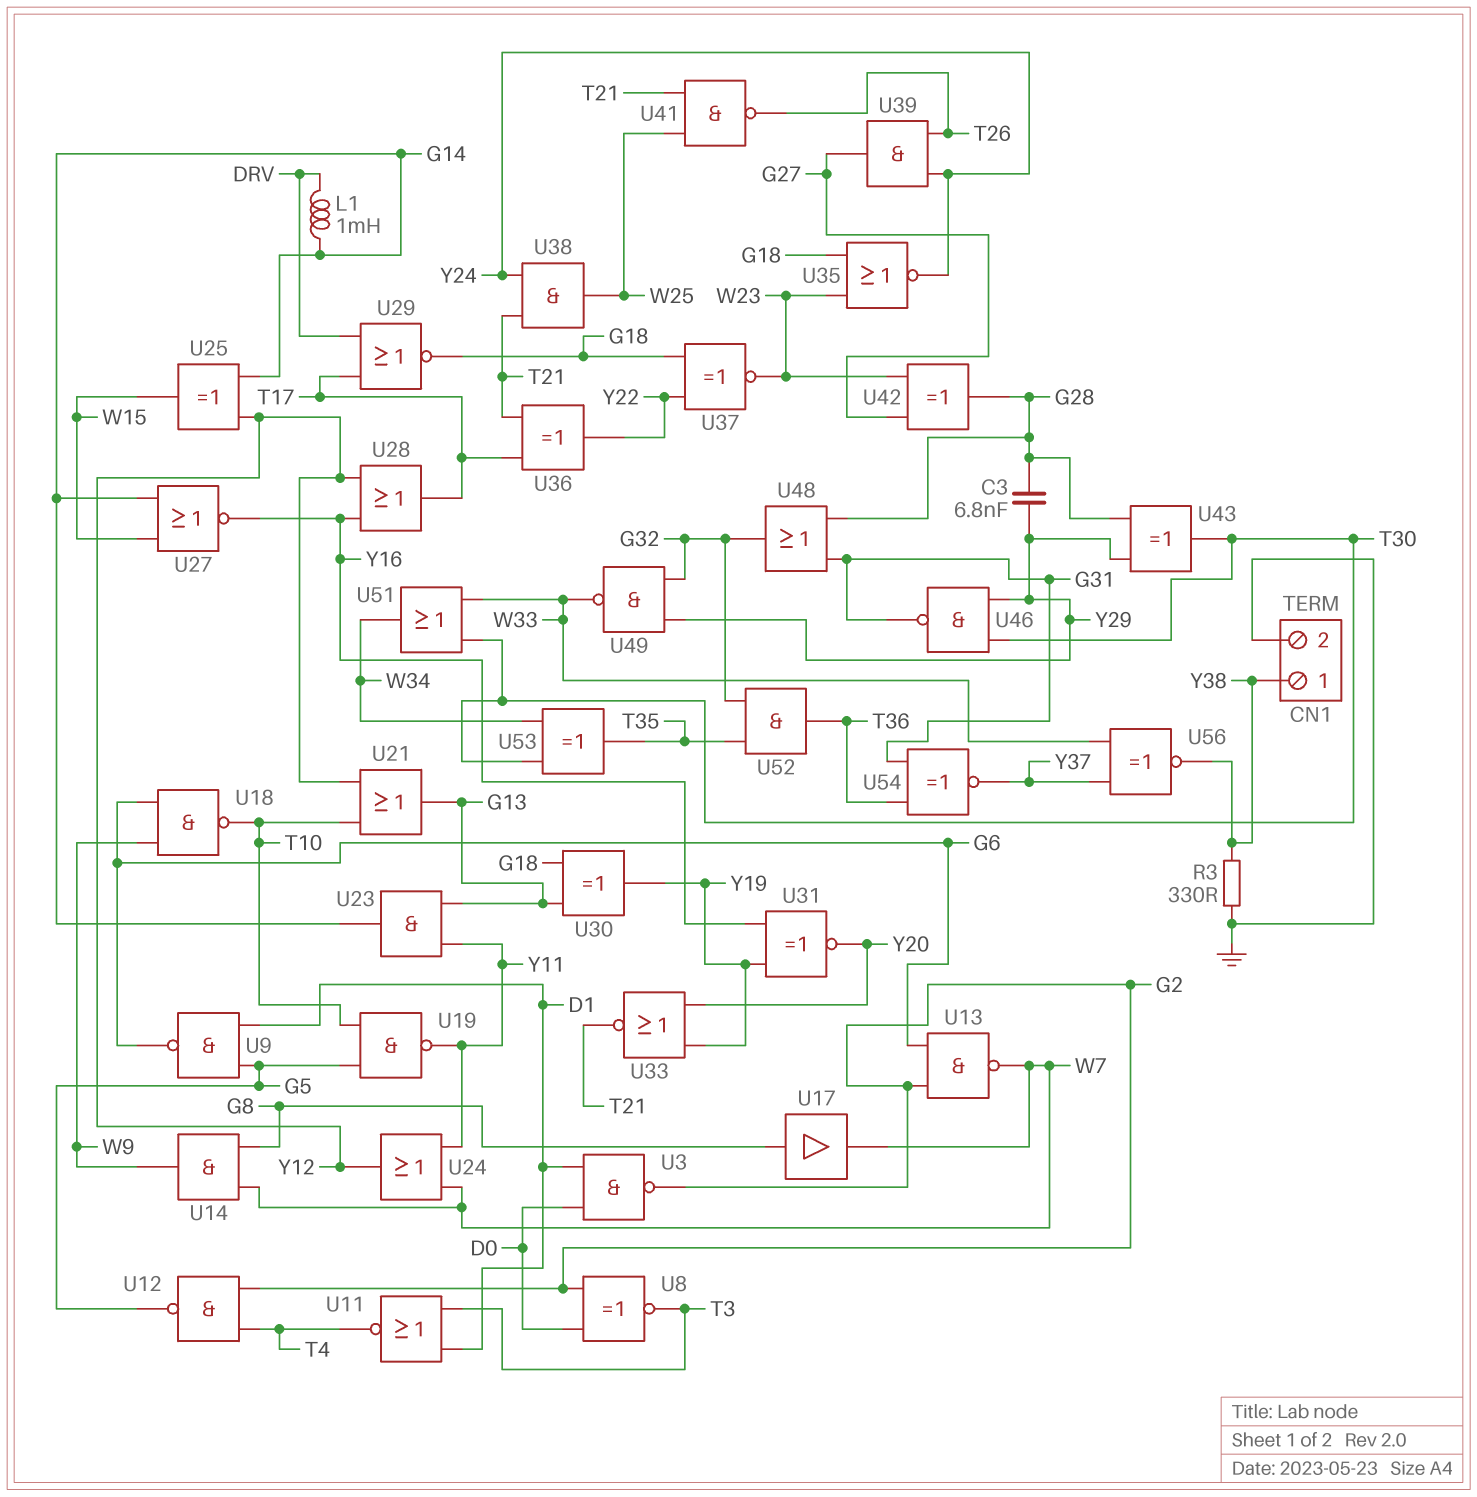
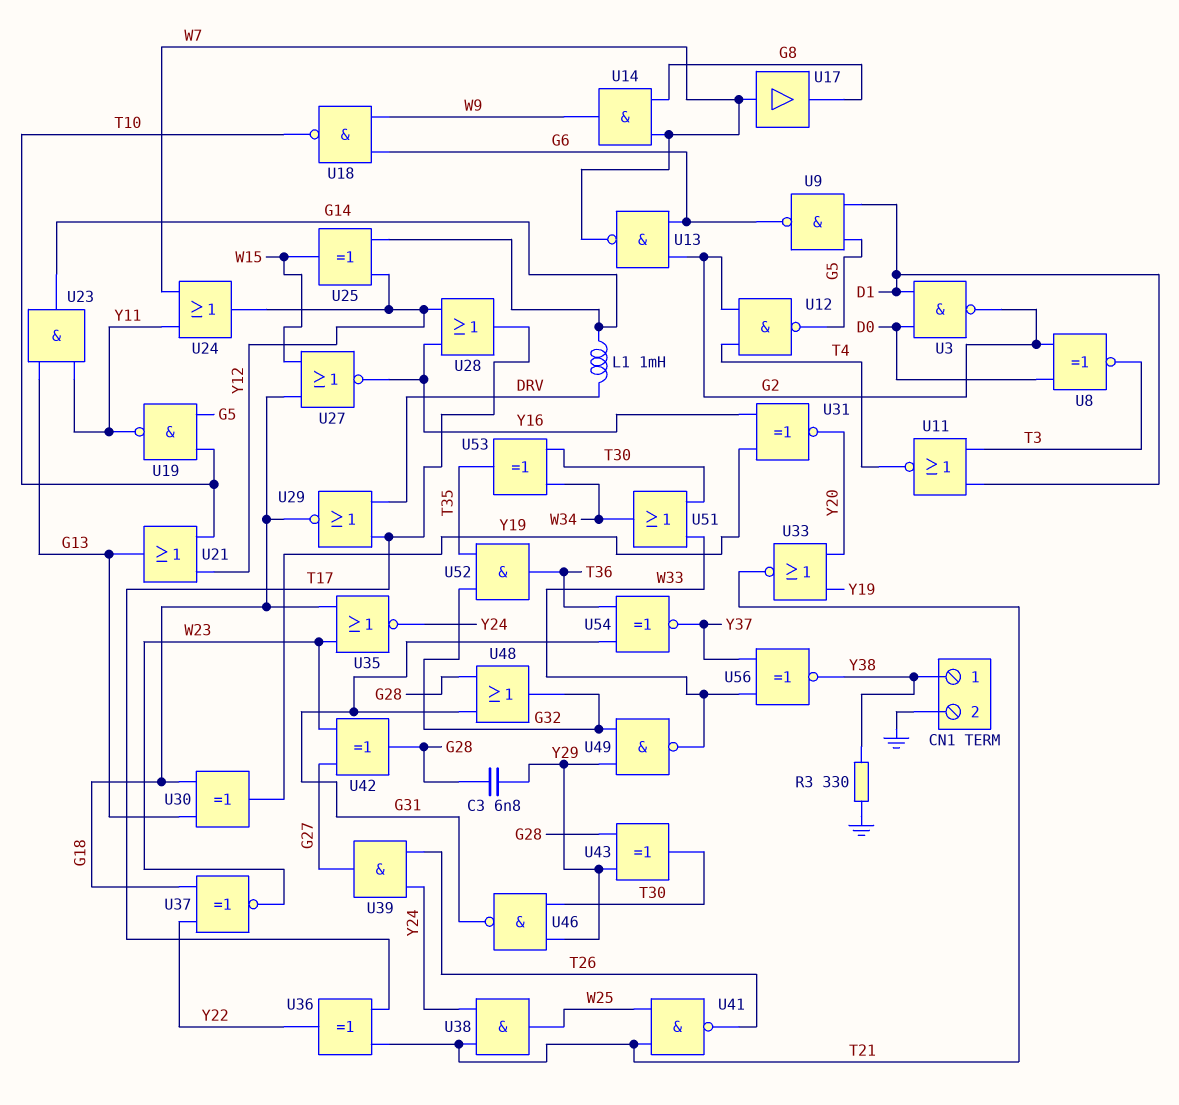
U17: buffer (in G8, out W7) -> buffer (in W7, out G8)
U27: NOR (in G14, in W15, out Y16) -> NOR (in G18, in W15, out Y16)

